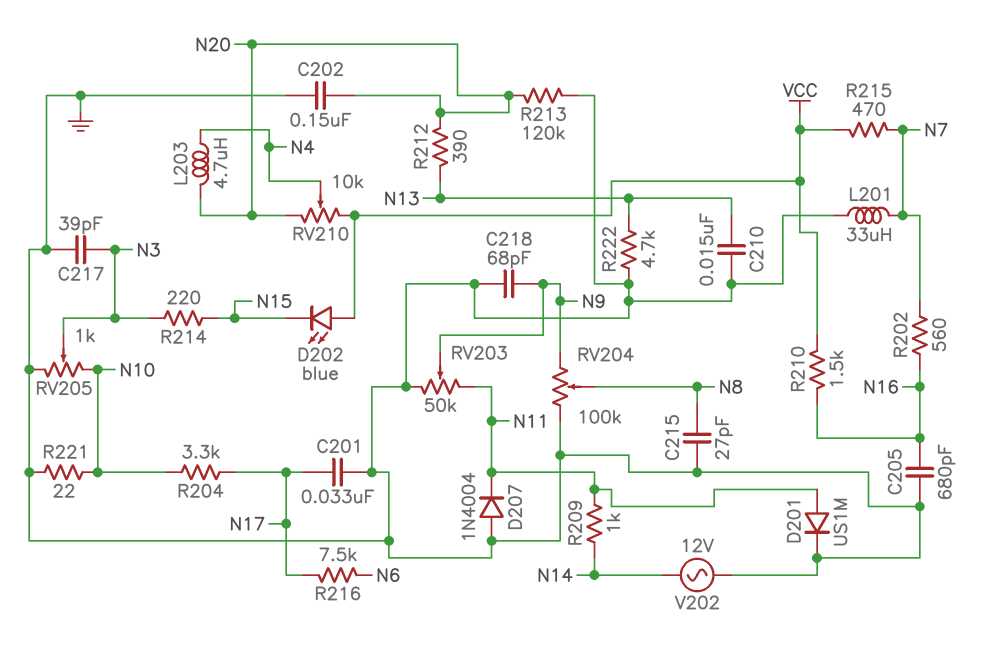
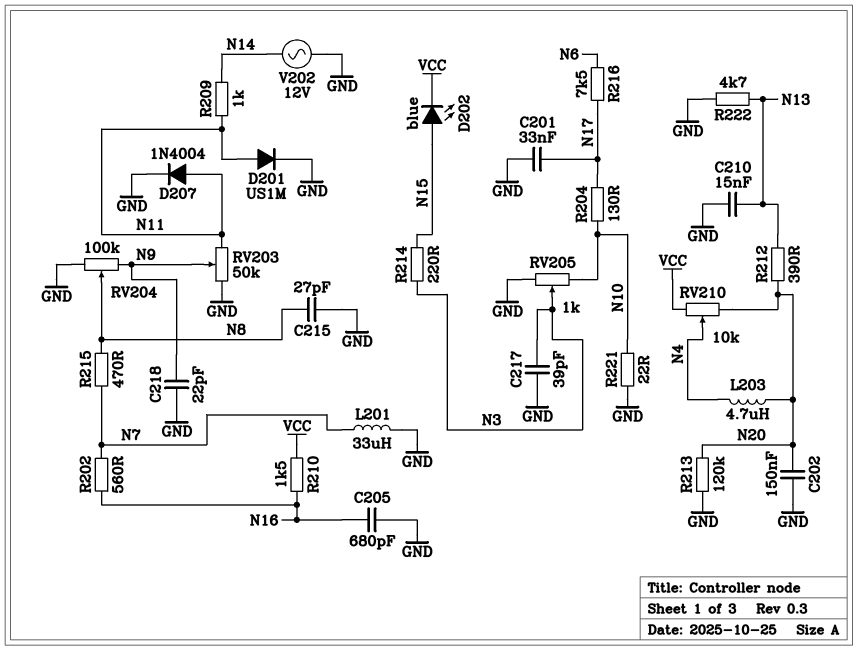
C218: 68pF (GND, N9) -> 22pF (GND, N9)
D202: LED blue (A VCC, K N15) -> LED blue (A N15, K VCC)
D207: diode 1N4004 (A GND, K N11) -> diode 1N4004 (A N11, K GND)
R204: 3.3k (N10, N17) -> 130 (N10, N17)
R215: 470 (N7, VCC) -> 470 (N7, N8)

